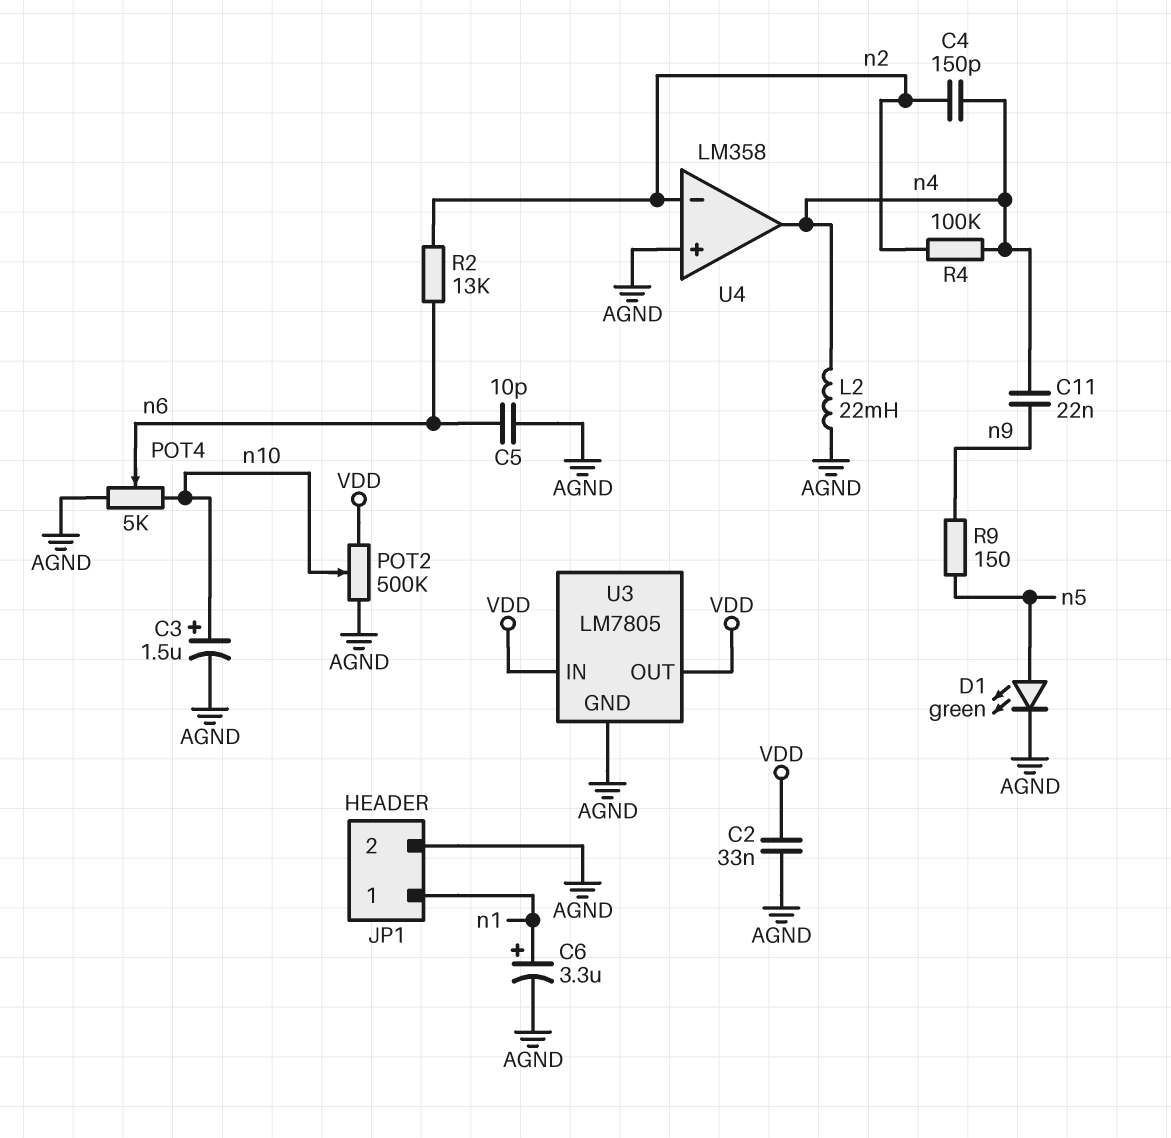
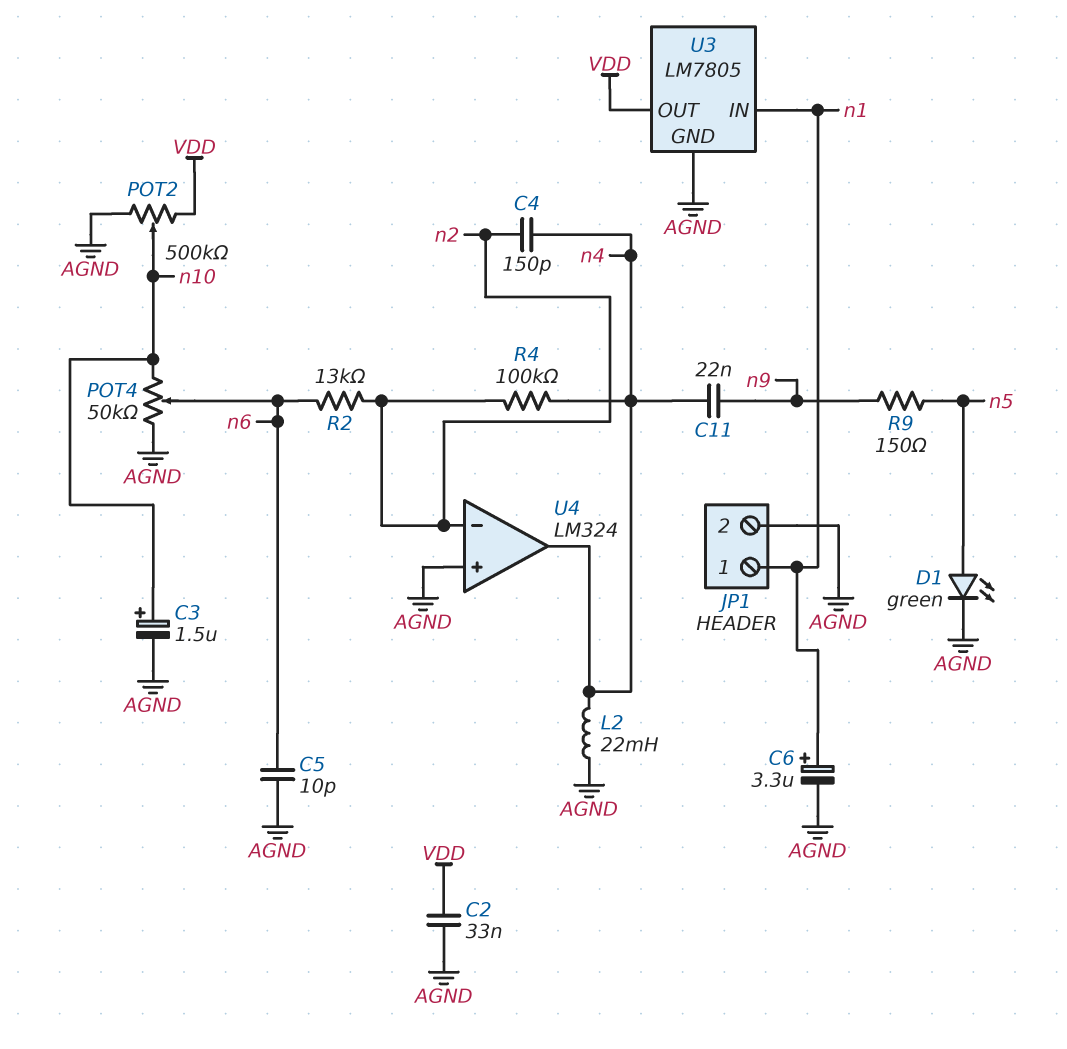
POT4: 5k (AGND, n10, wiper n6) -> 50k (AGND, n10, wiper n6)
U3 pin IN: VDD -> n1
U4: LM358 -> LM324

